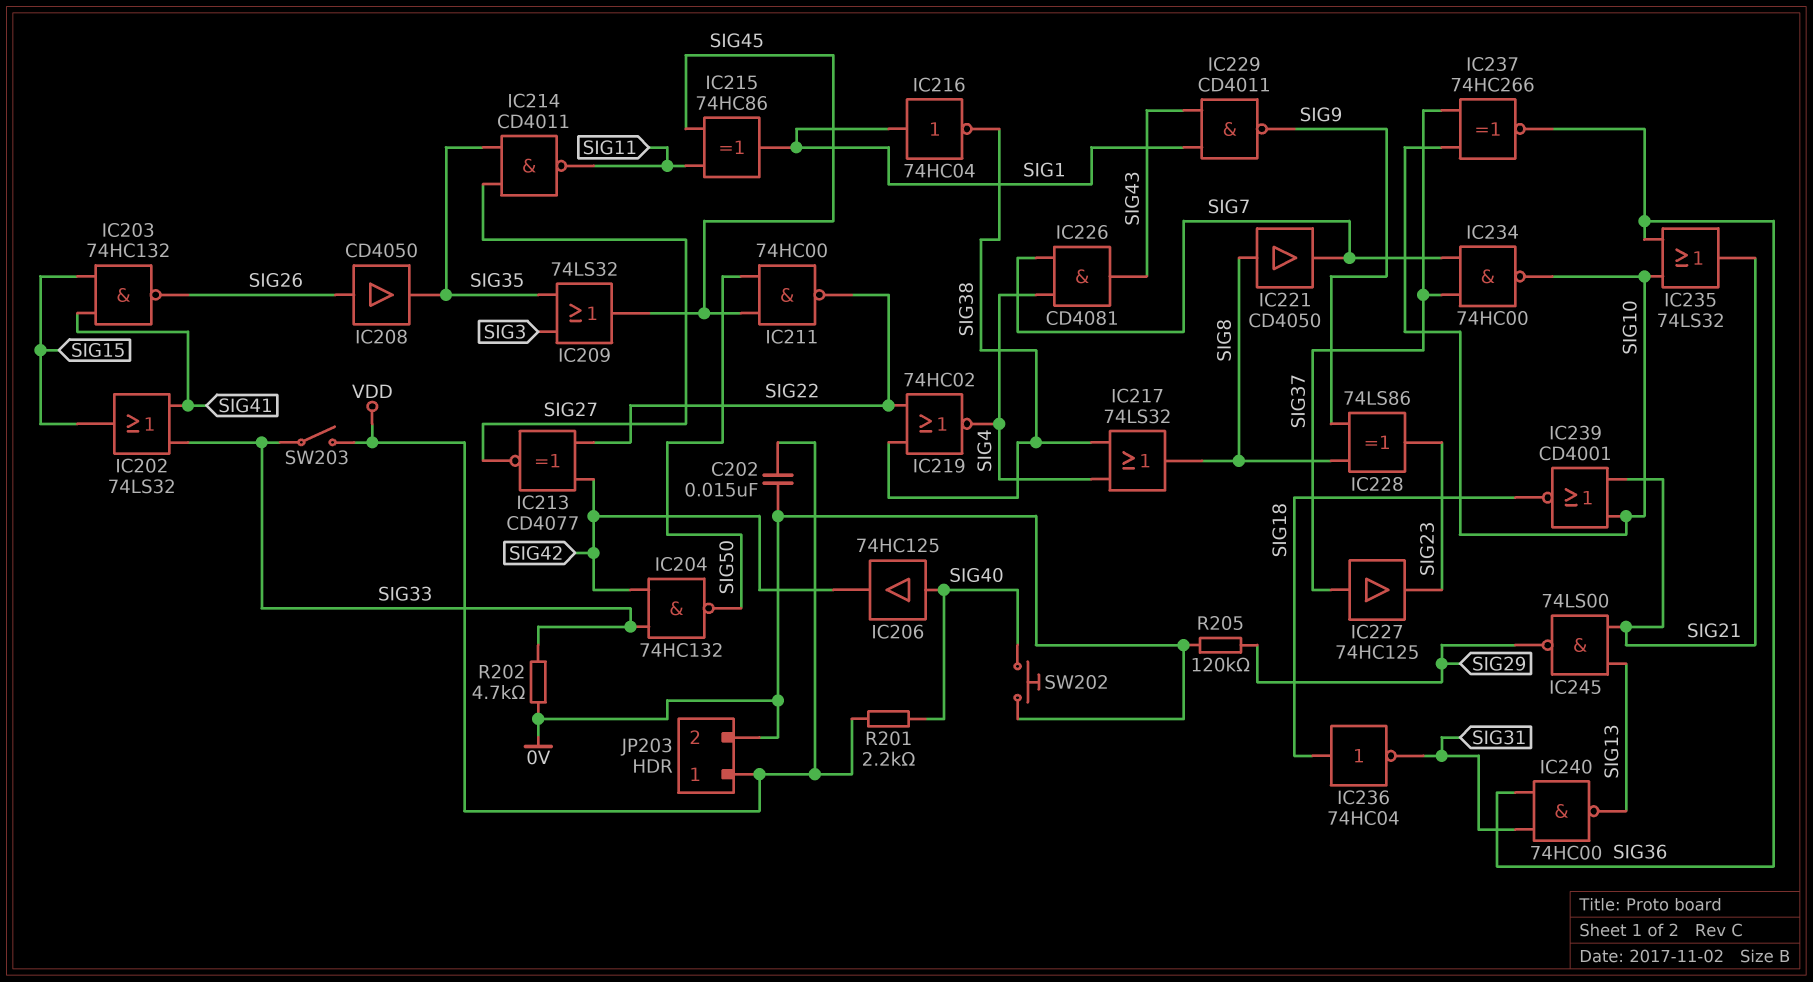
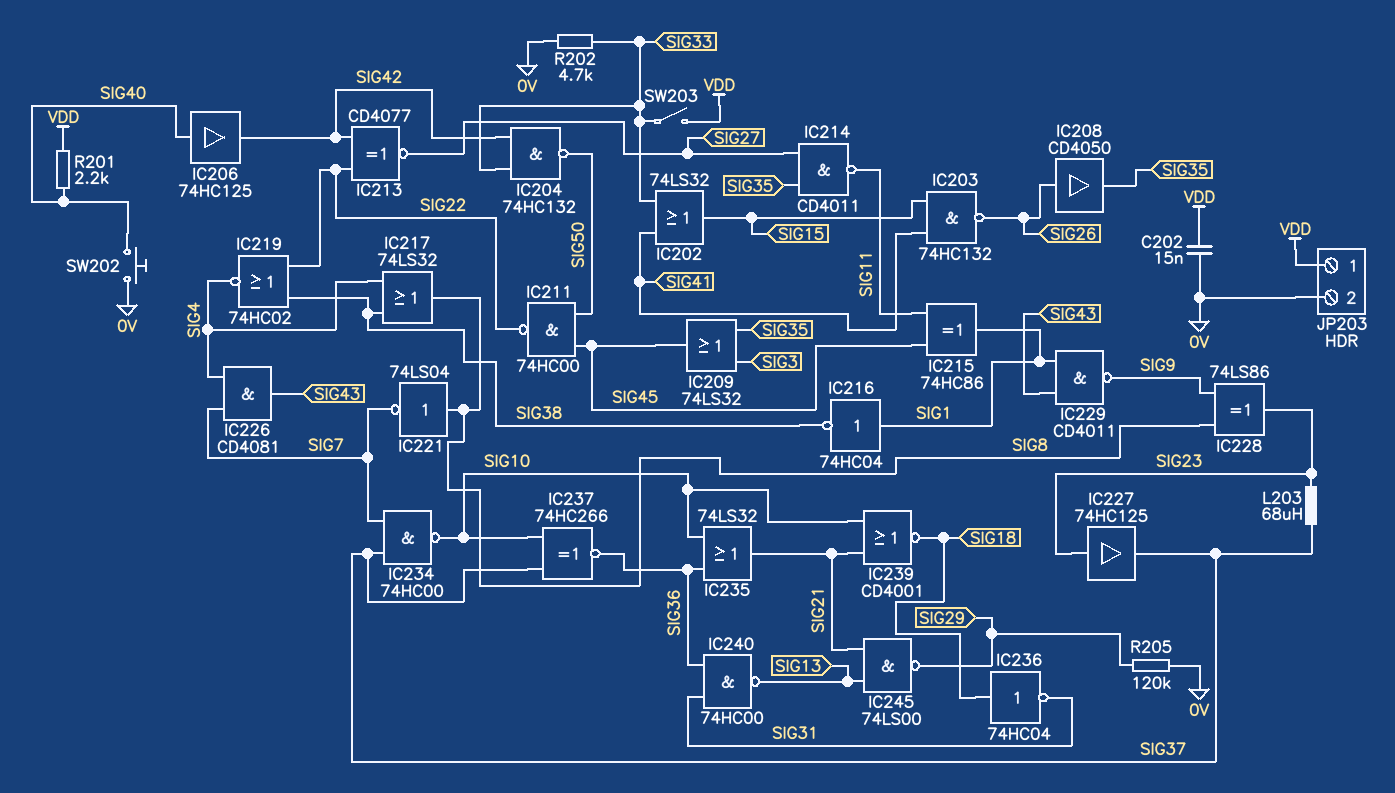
IC221: buffer CD4050 (in SIG8, out SIG7) -> NOT 74LS04 (in SIG8, out SIG7)
IC227: buffer 74HC125 (in SIG37, out SIG23) -> buffer 74HC125 (in SIG23, out SIG37)
L203: none -> 68uH (SIG23, SIG37)

